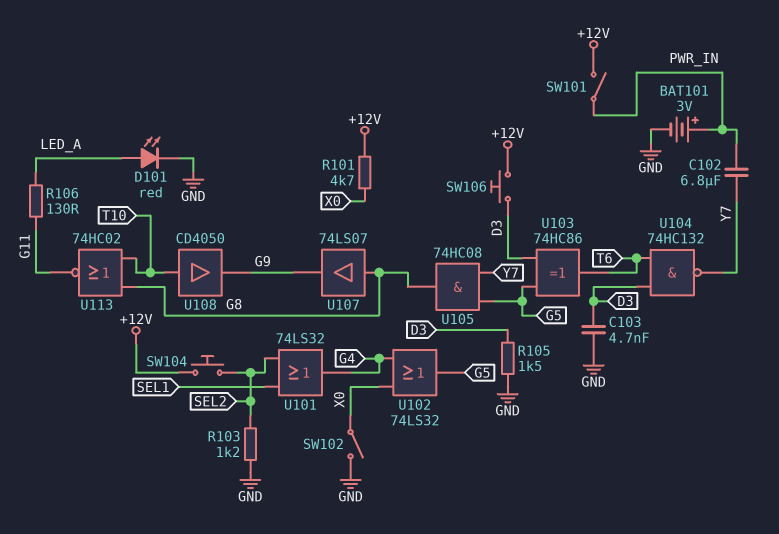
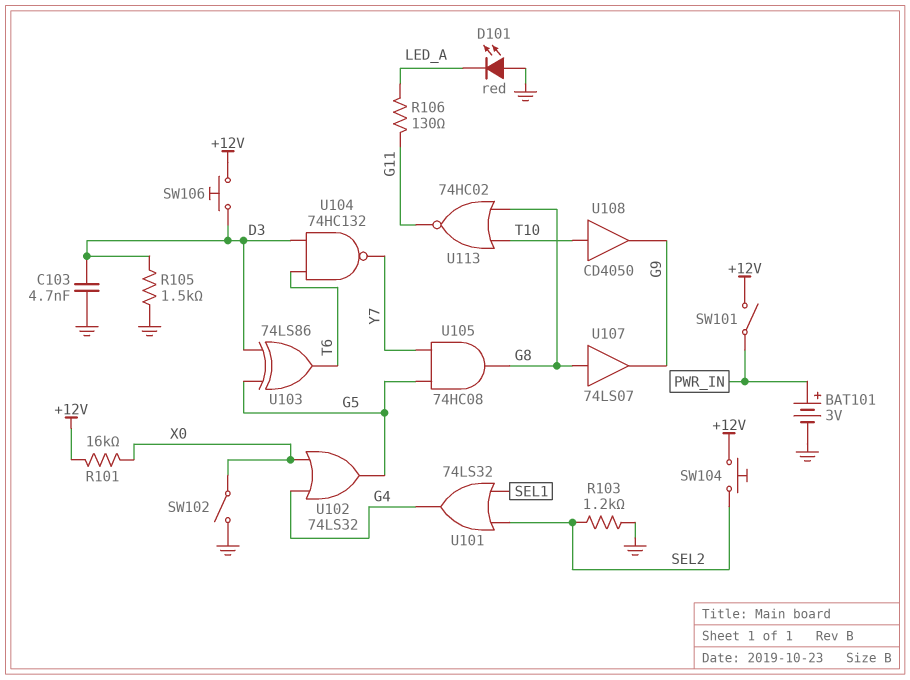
C102: 6.8uF (PWR_IN, Y7) -> none
D101: LED red (A LED_A, K GND) -> LED red (A GND, K LED_A)
R101: 4.7k (+12V, X0) -> 16k (+12V, X0)
U103: XOR 74HC86 (in D3, in G5, out T6) -> XOR 74LS86 (in D3, in G5, out T6)

